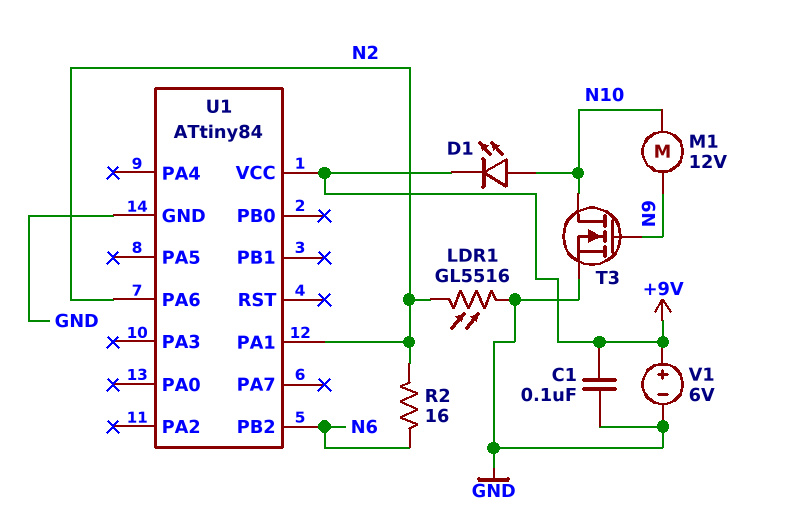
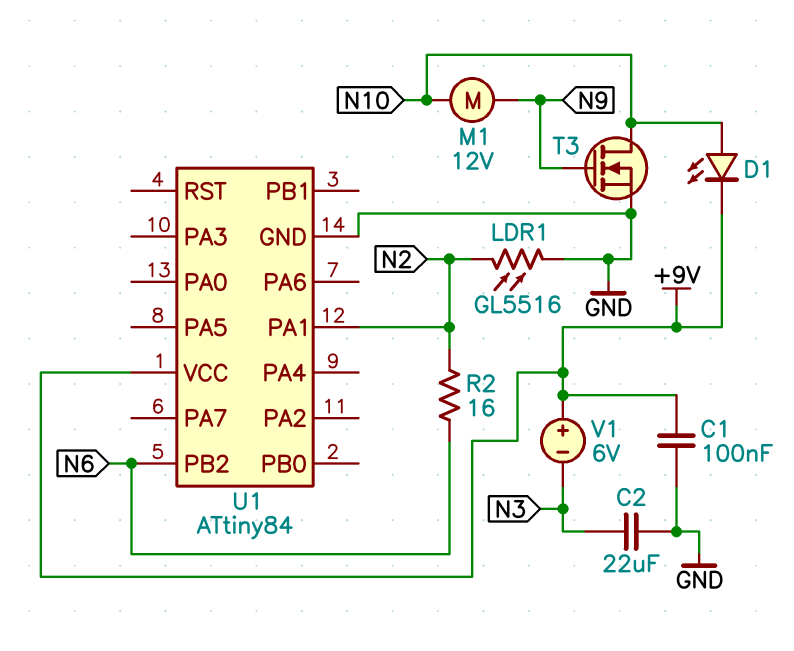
C2: none -> 22uF (GND, N3)
U1 pin PA6: N2 -> none
V1: 6V (plus +9V, minus GND) -> 6V (plus +9V, minus N3)

